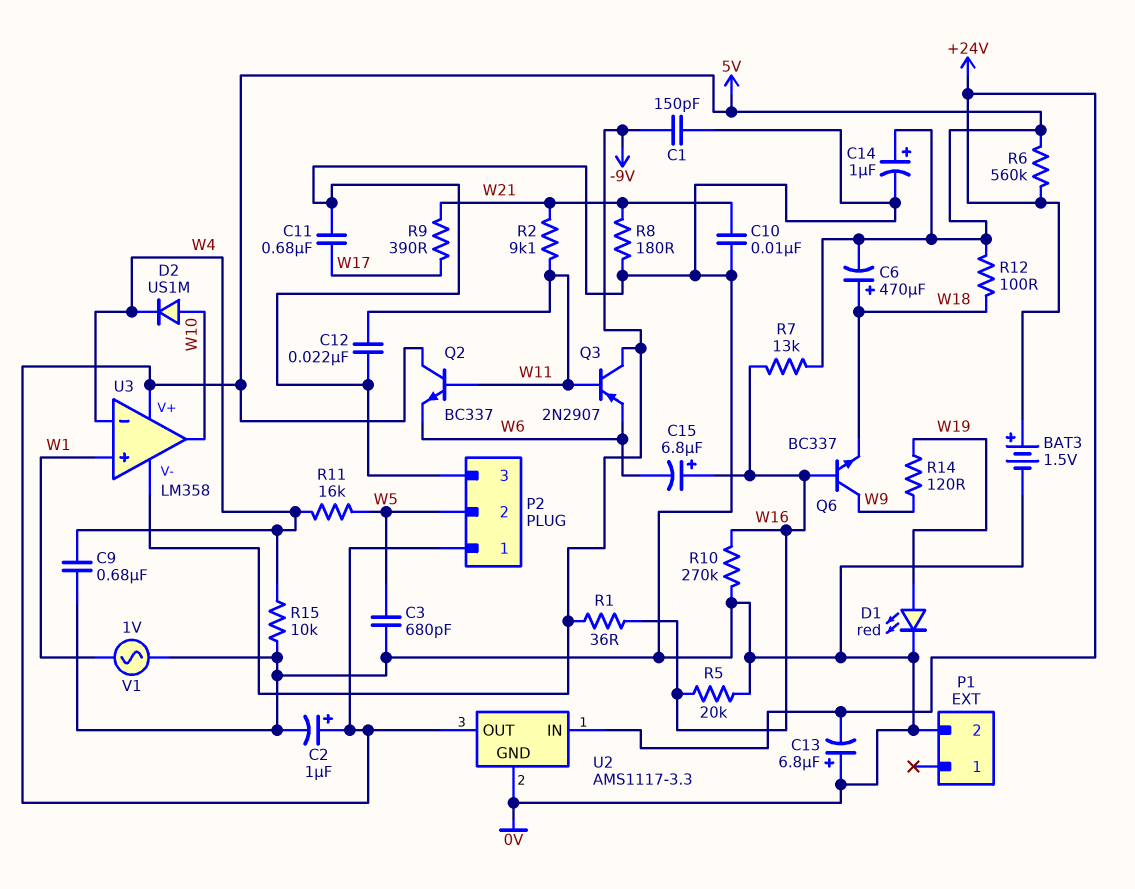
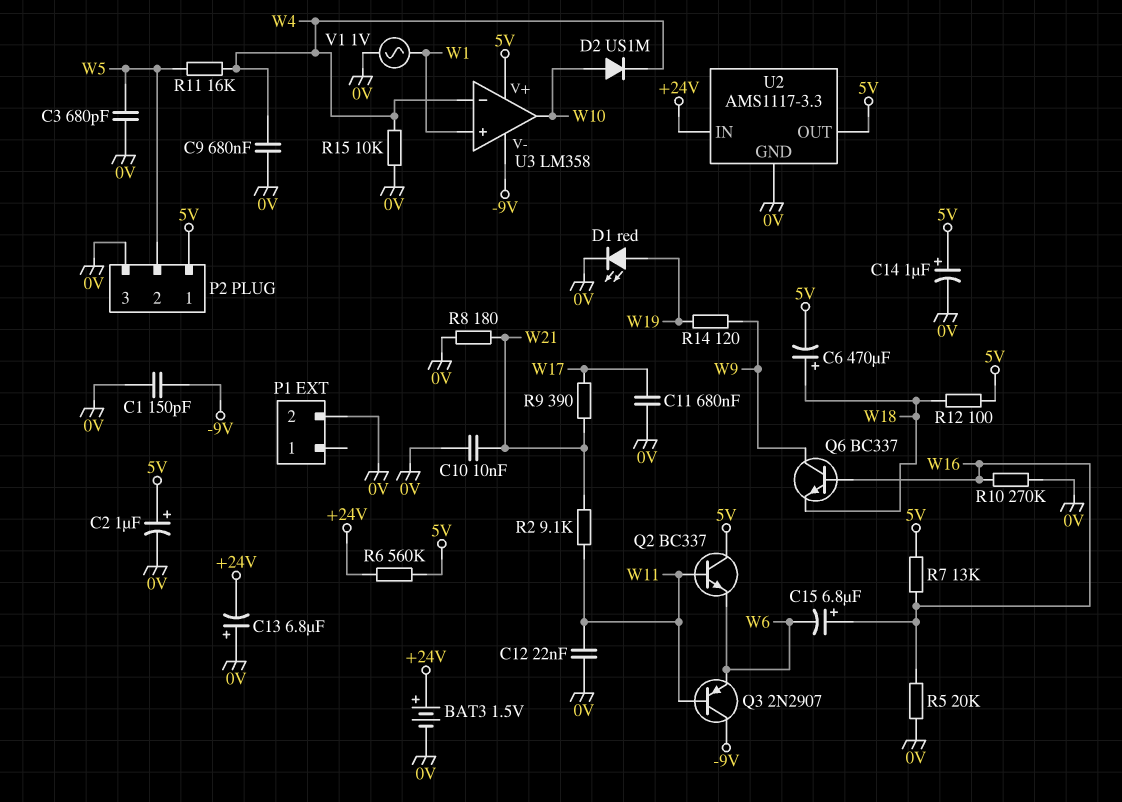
R1: 36 (-9V, W16) -> none

